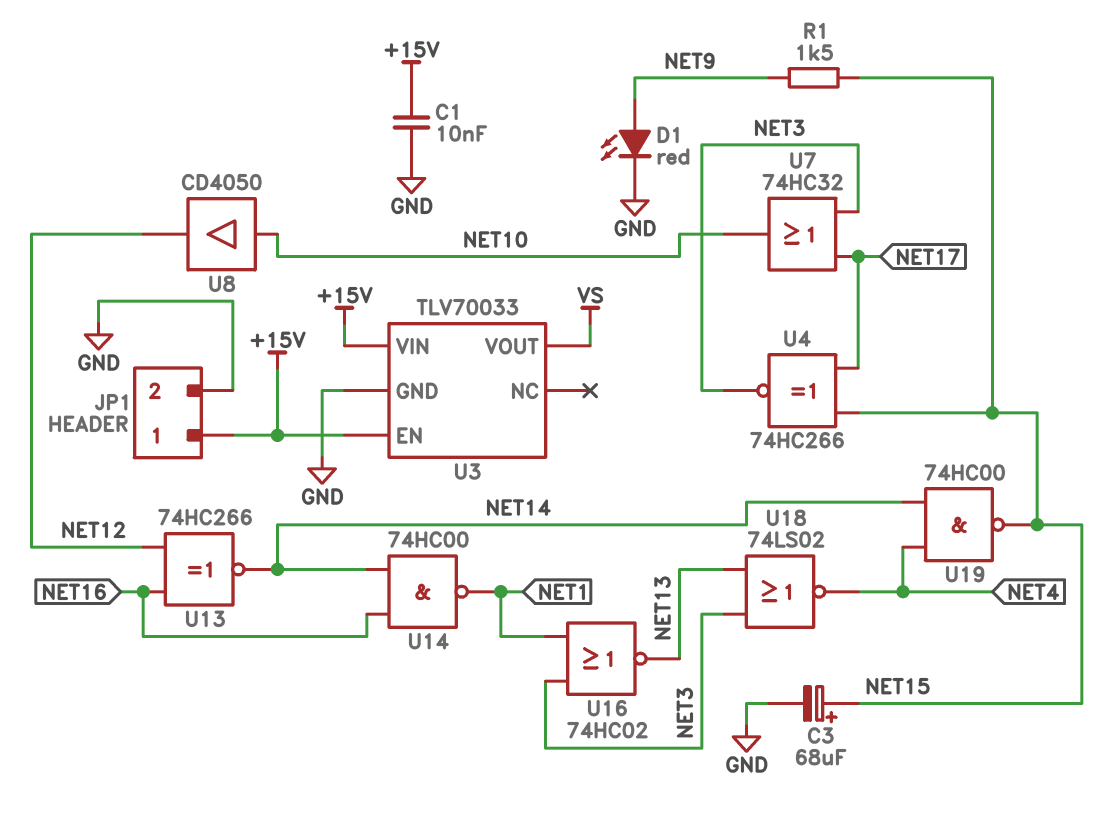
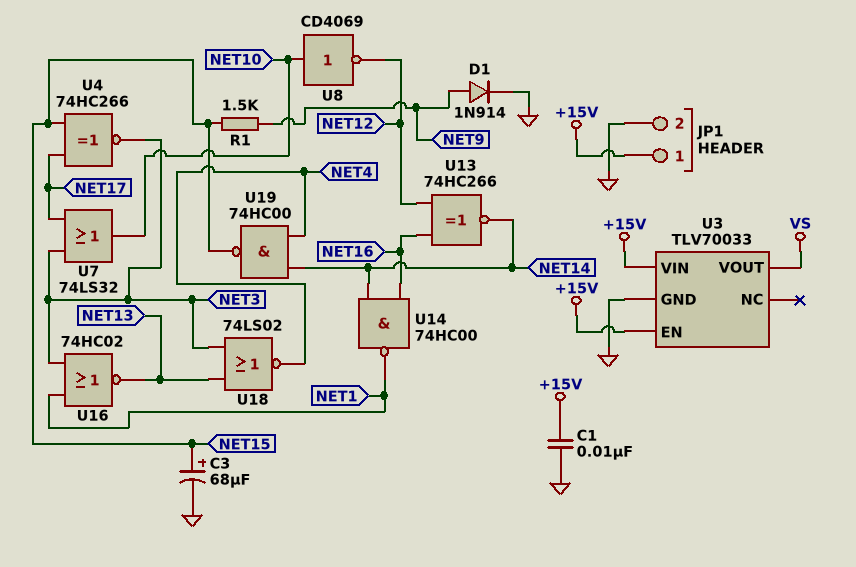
D1: LED red (A NET9, K GND) -> diode 1N914 (A NET9, K GND)
U7: OR 74HC32 (in NET3, in NET17, out NET10) -> OR 74LS32 (in NET3, in NET17, out NET10)
U8: buffer CD4050 (in NET10, out NET12) -> NOT CD4069 (in NET10, out NET12)

